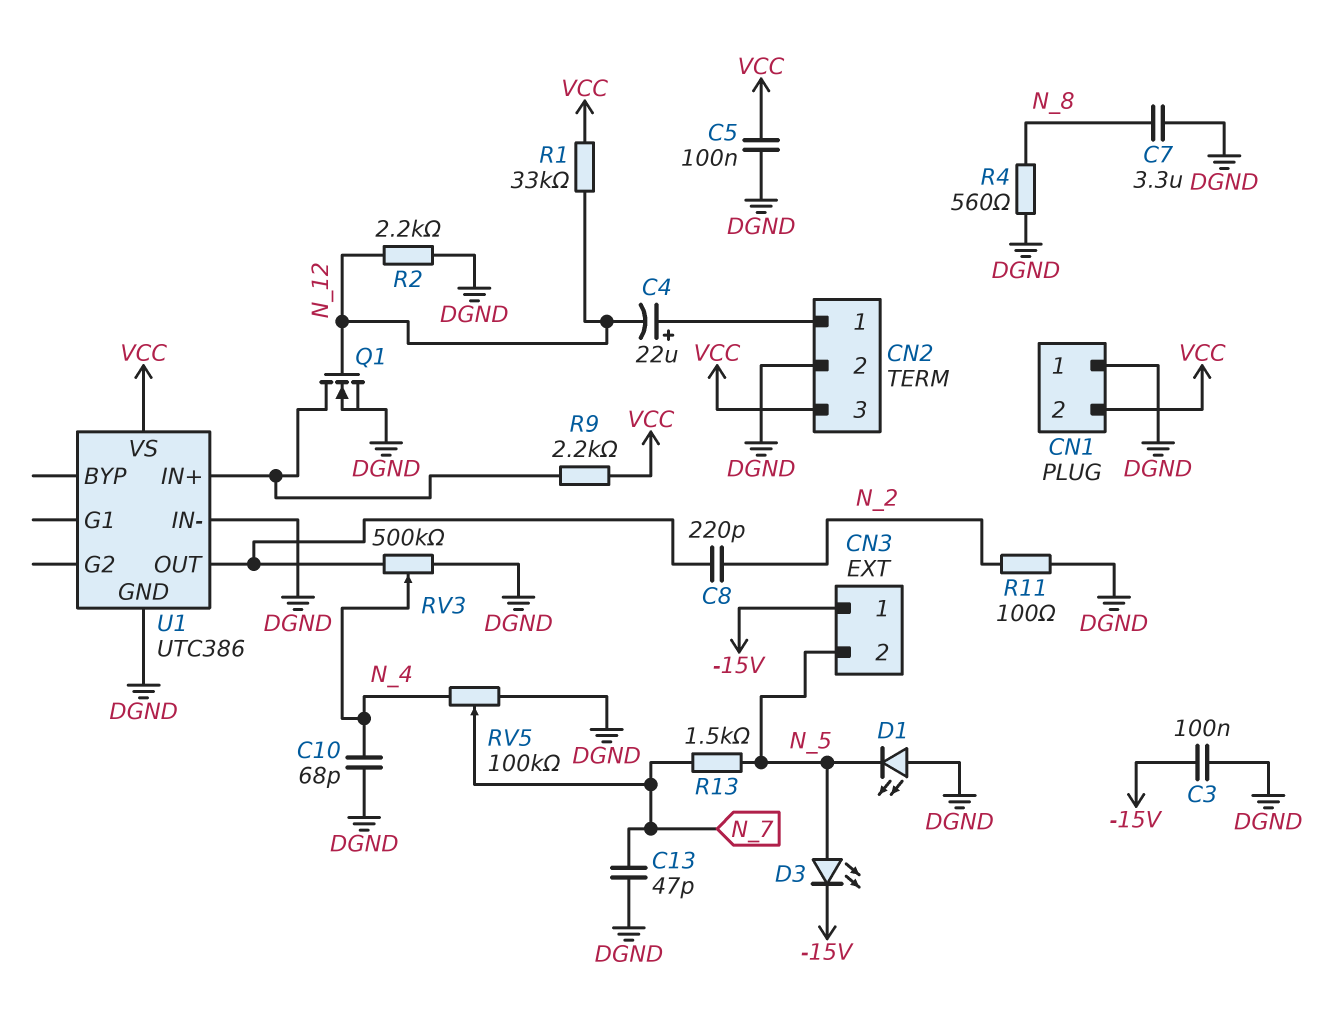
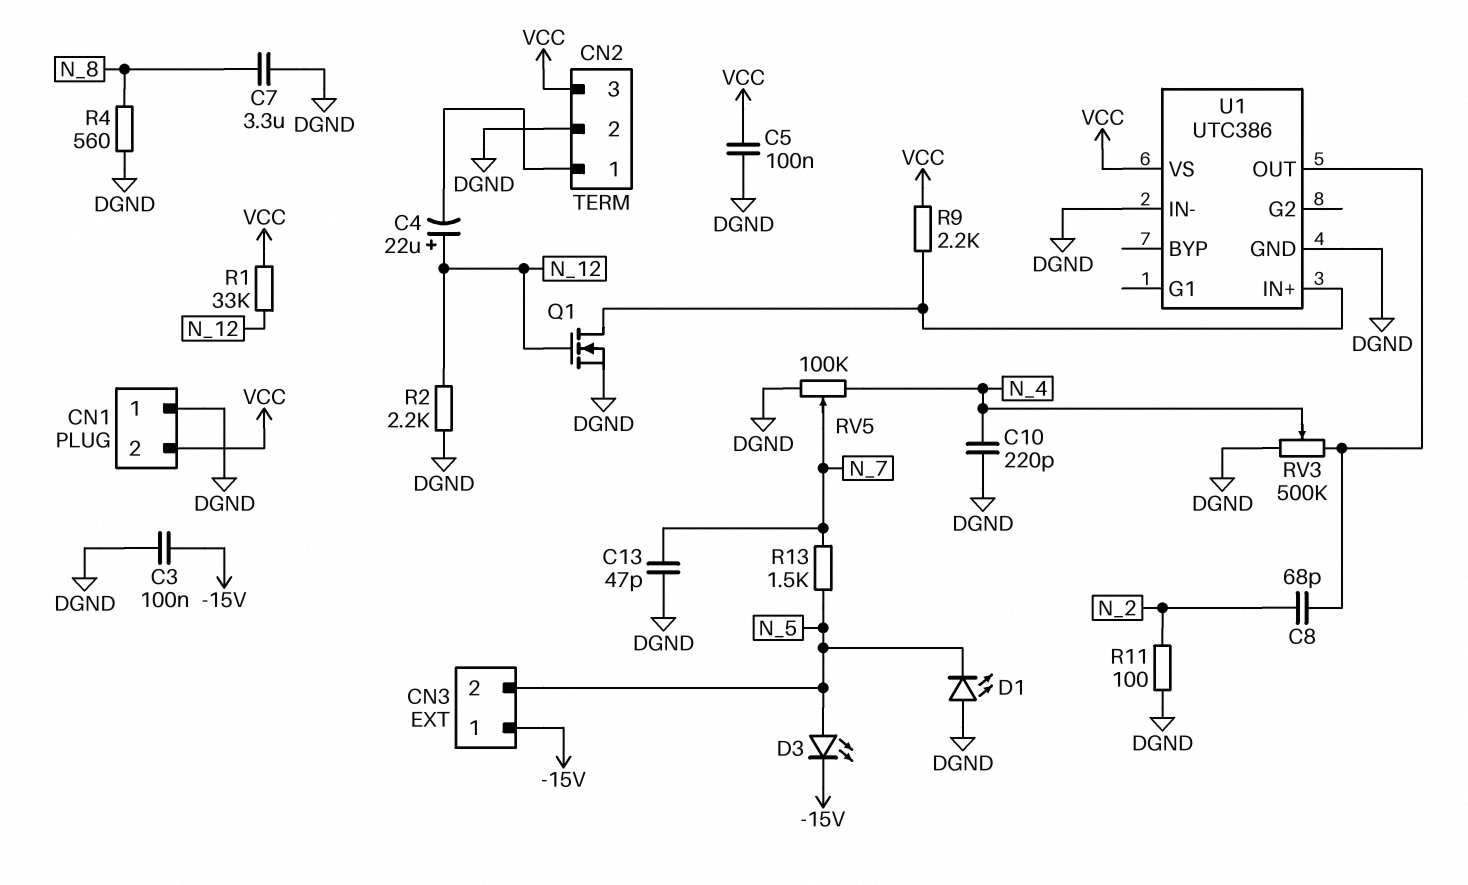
C4: 22uF (plus CN2/1, minus N_12) -> 22uF (plus N_12, minus CN2/1)
C8: 220pF (N_2, U1/OUT) -> 68pF (N_2, U1/OUT)
C10: 68pF (DGND, N_4) -> 220pF (DGND, N_4)

